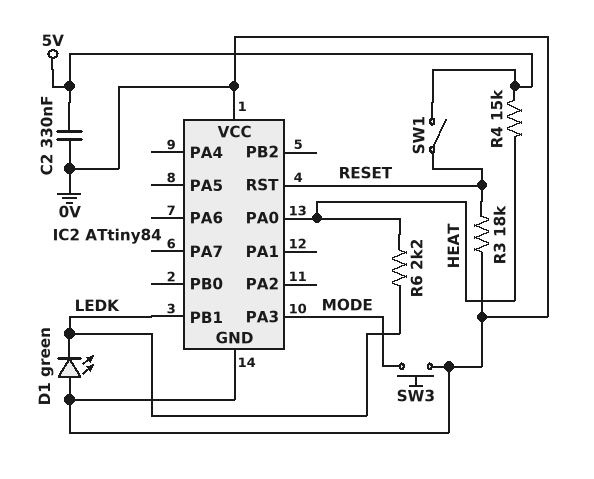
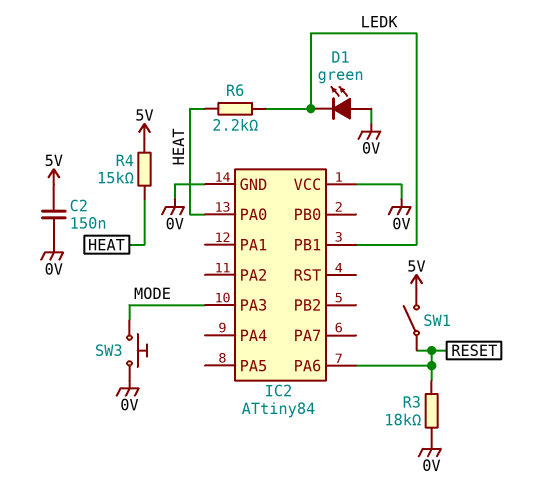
C2: 330nF (0V, 5V) -> 150nF (0V, 5V)
IC2 pin PA6: none -> RESET
IC2 pin RST: RESET -> none

